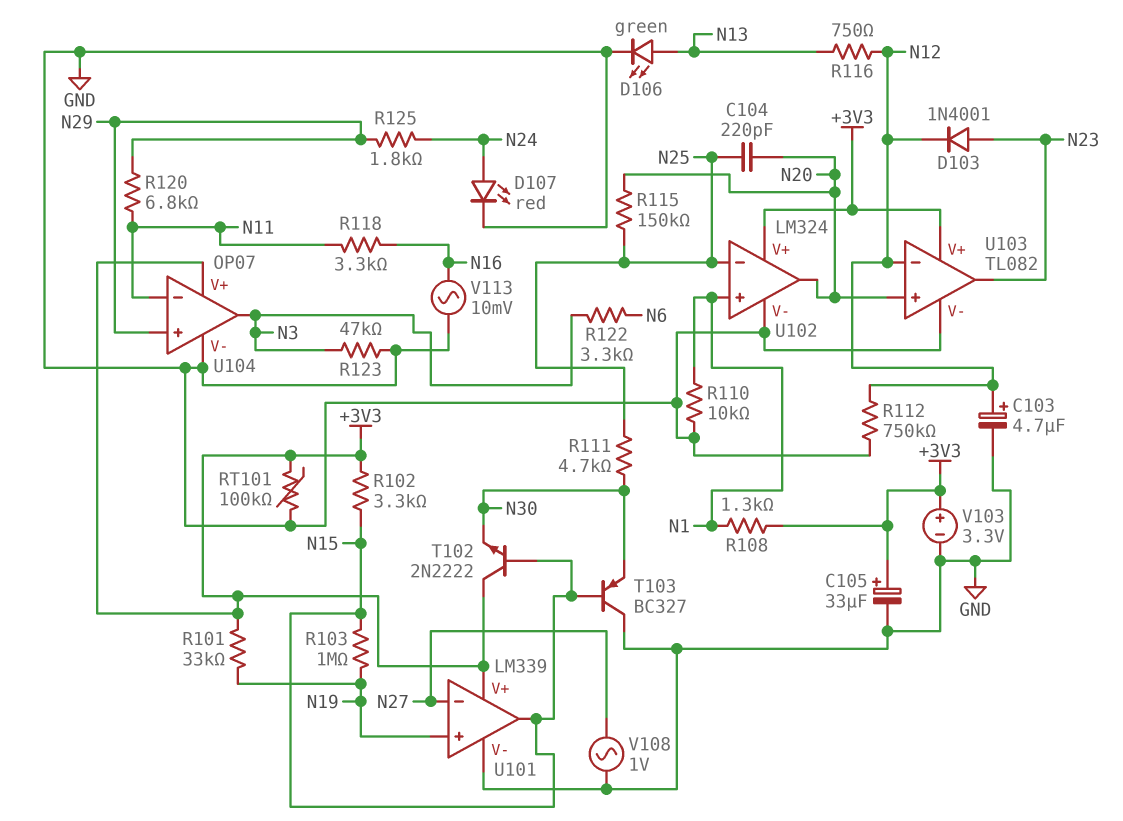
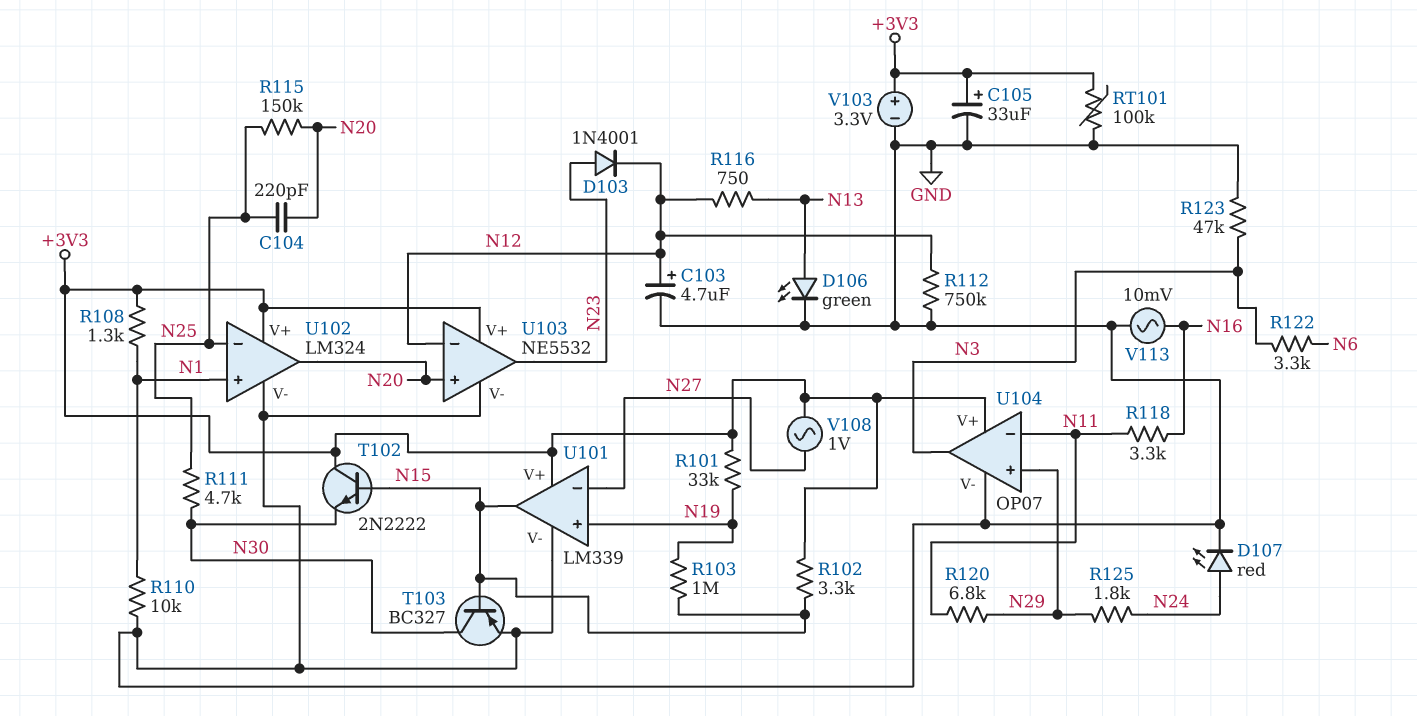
T103: PNP BC327 (B N15, C GND, E N30) -> PNP BC327 (B N15, C N30, E GND)
U103: TL082 -> NE5532
V108: AC 1V (GND, N27) -> AC 1V (+3V3, N27)

